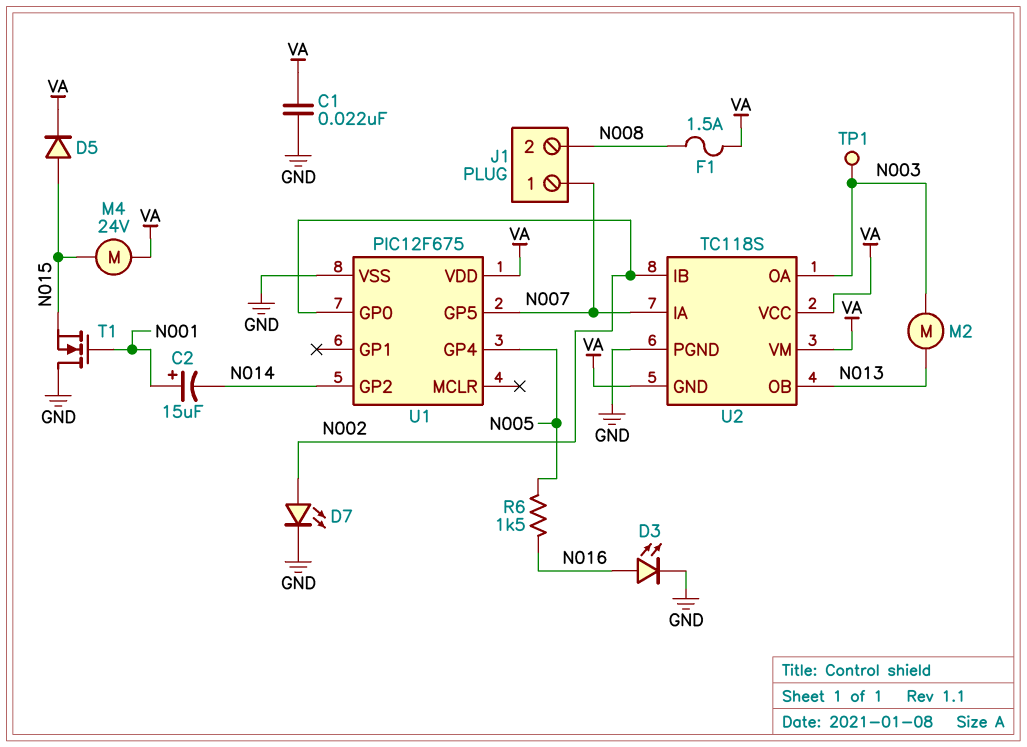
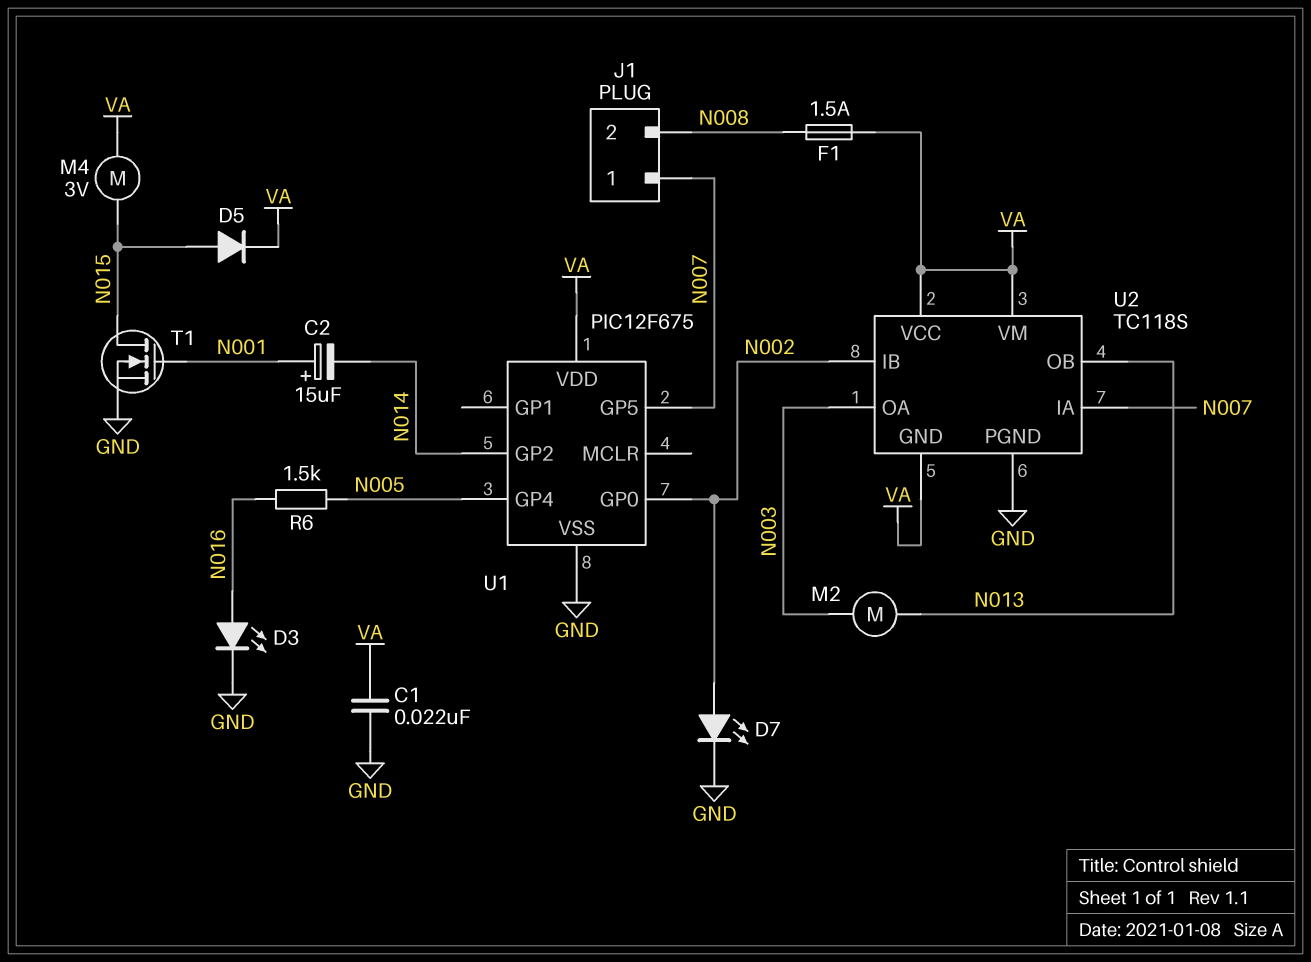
M4: motor 24V (N015, VA) -> motor 3V (N015, VA)
T1: NMOS (G N001, D GND, S N015) -> NMOS (G N001, D N015, S GND)
TP1: test point (N003) -> none

